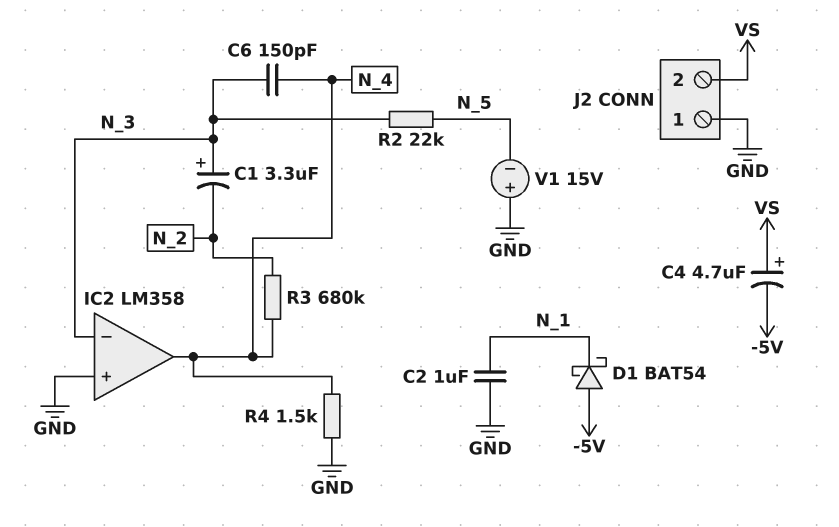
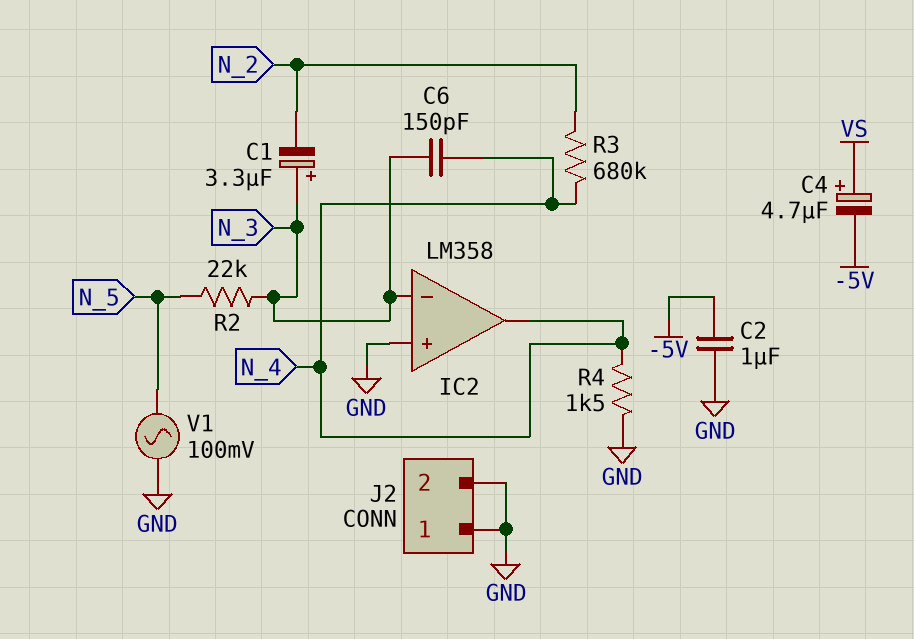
C2: 1uF (GND, N_1) -> 1uF (-5V, GND)
D1: schottky BAT54 (A -5V, K N_1) -> none
J2 pin 2: VS -> GND
V1: 15V (plus GND, minus N_5) -> AC 100mV (GND, N_5)

